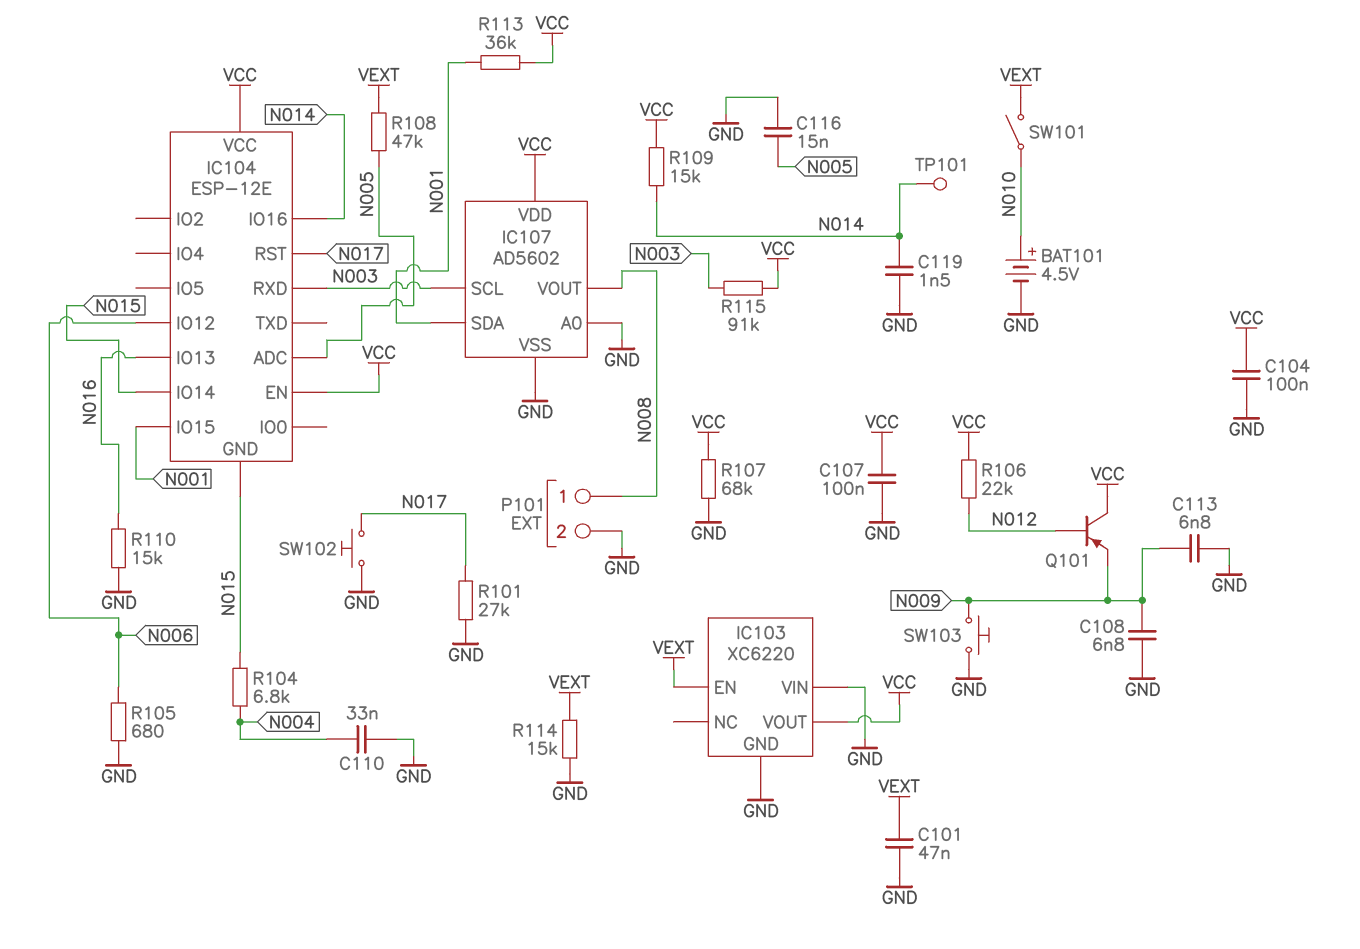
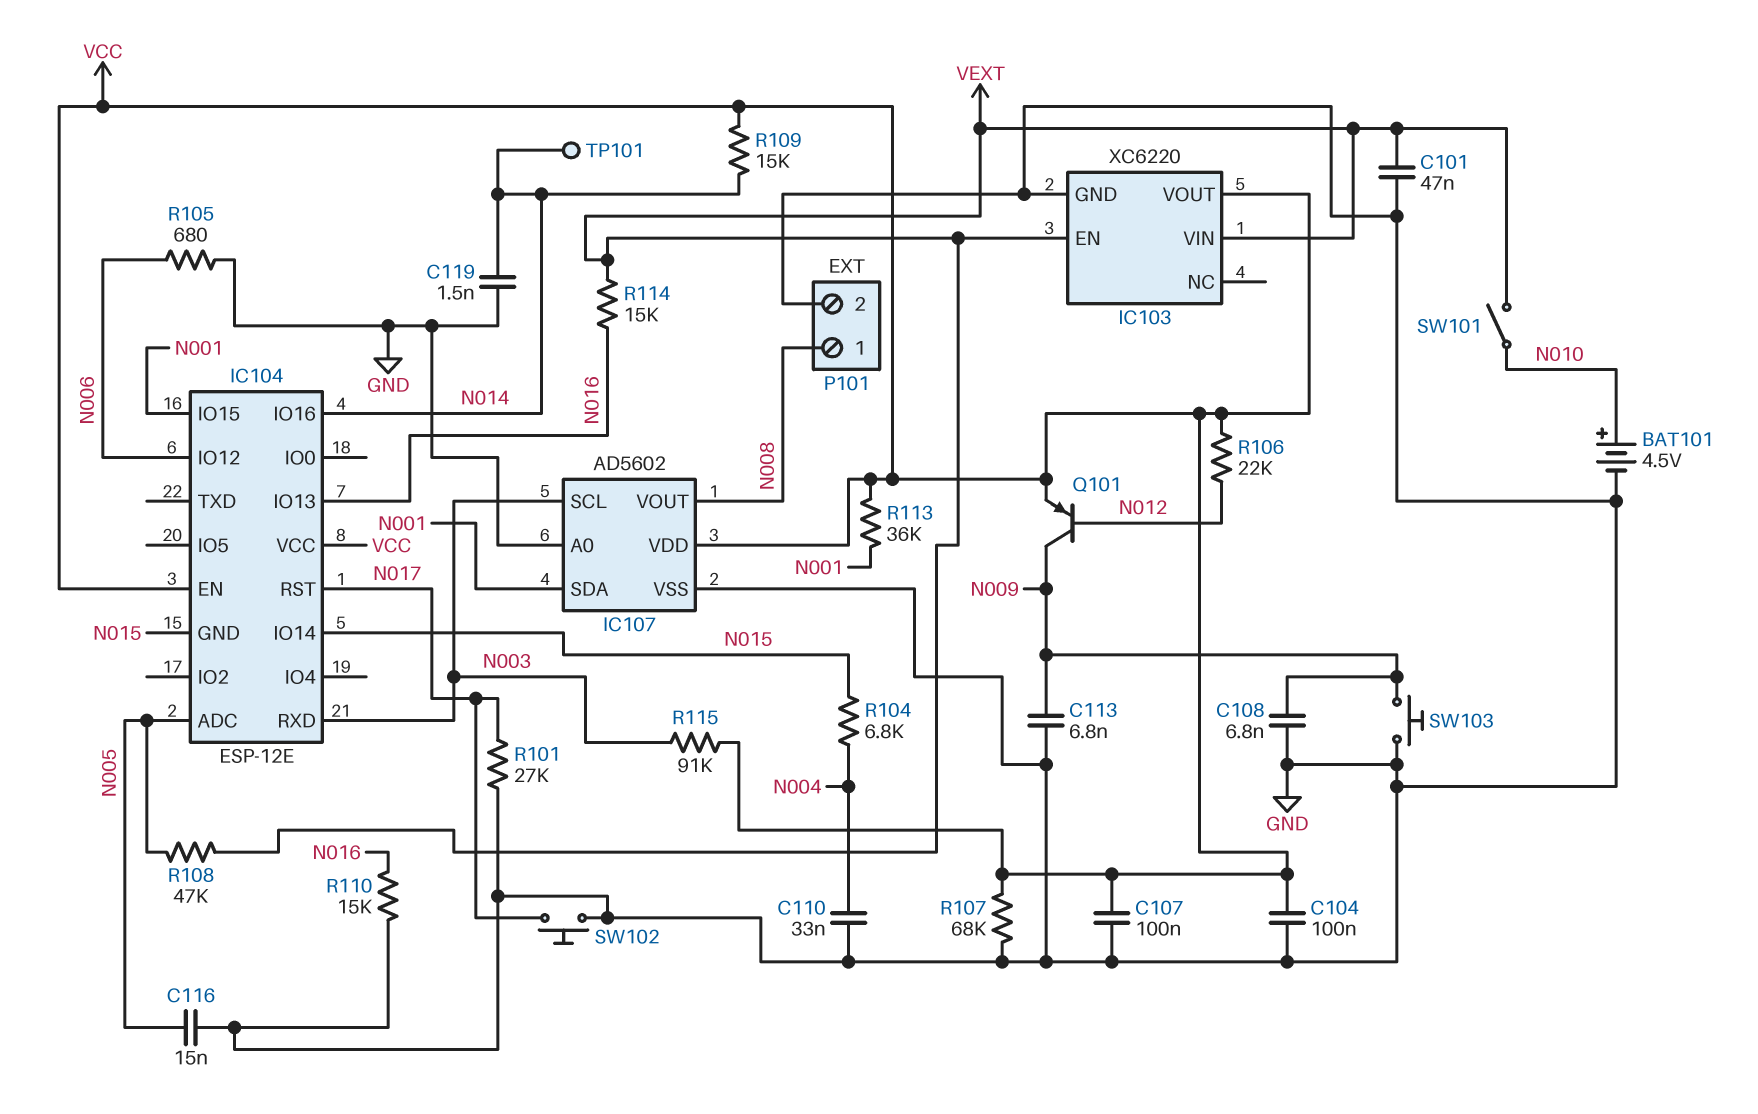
IC103 pin VIN: GND -> VEXT
Q101: PNP (B N012, C VCC, E N009) -> PNP (B N012, C N009, E VCC)
R114: 15k (GND, VEXT) -> 15k (N016, VEXT)

